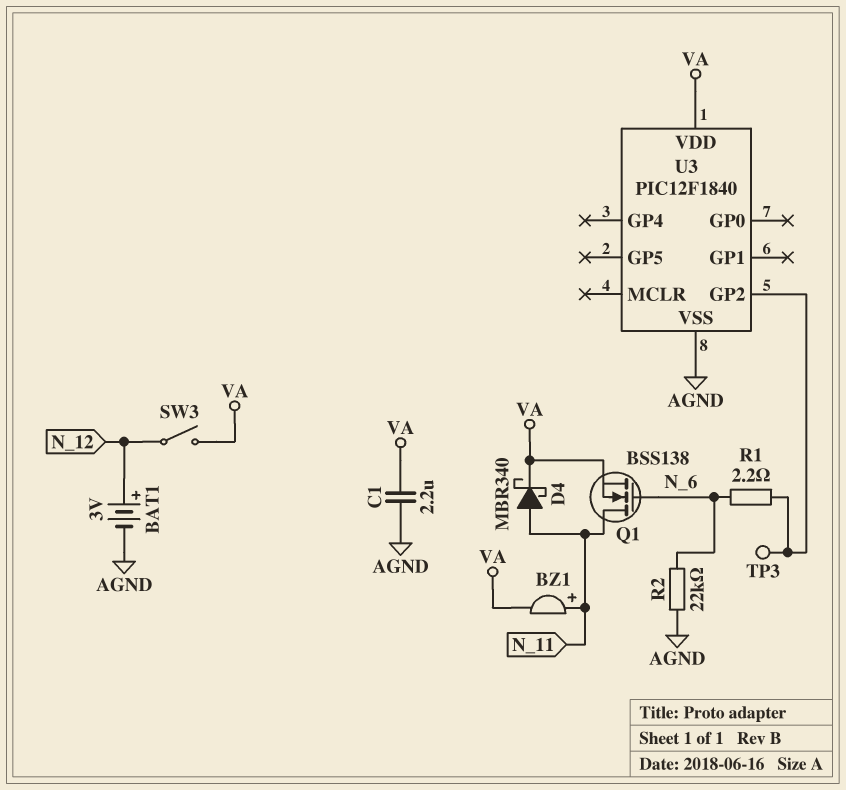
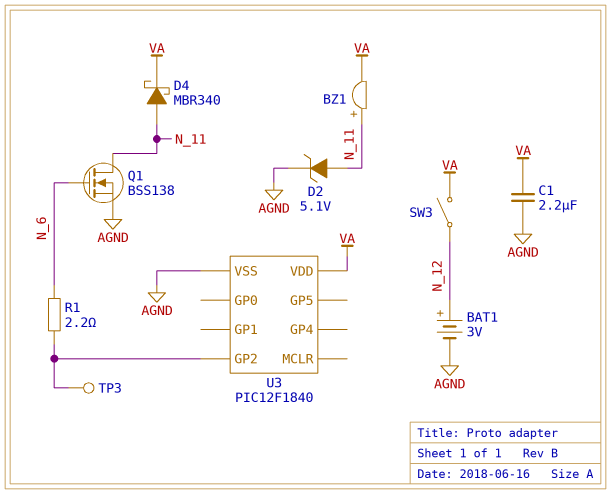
D2: none -> zener 5.1V (A N_11, K AGND)
Q1: NMOS BSS138 (G N_6, D N_11, S VA) -> NMOS BSS138 (G N_6, D N_11, S AGND)
R2: 22k (AGND, N_6) -> none

